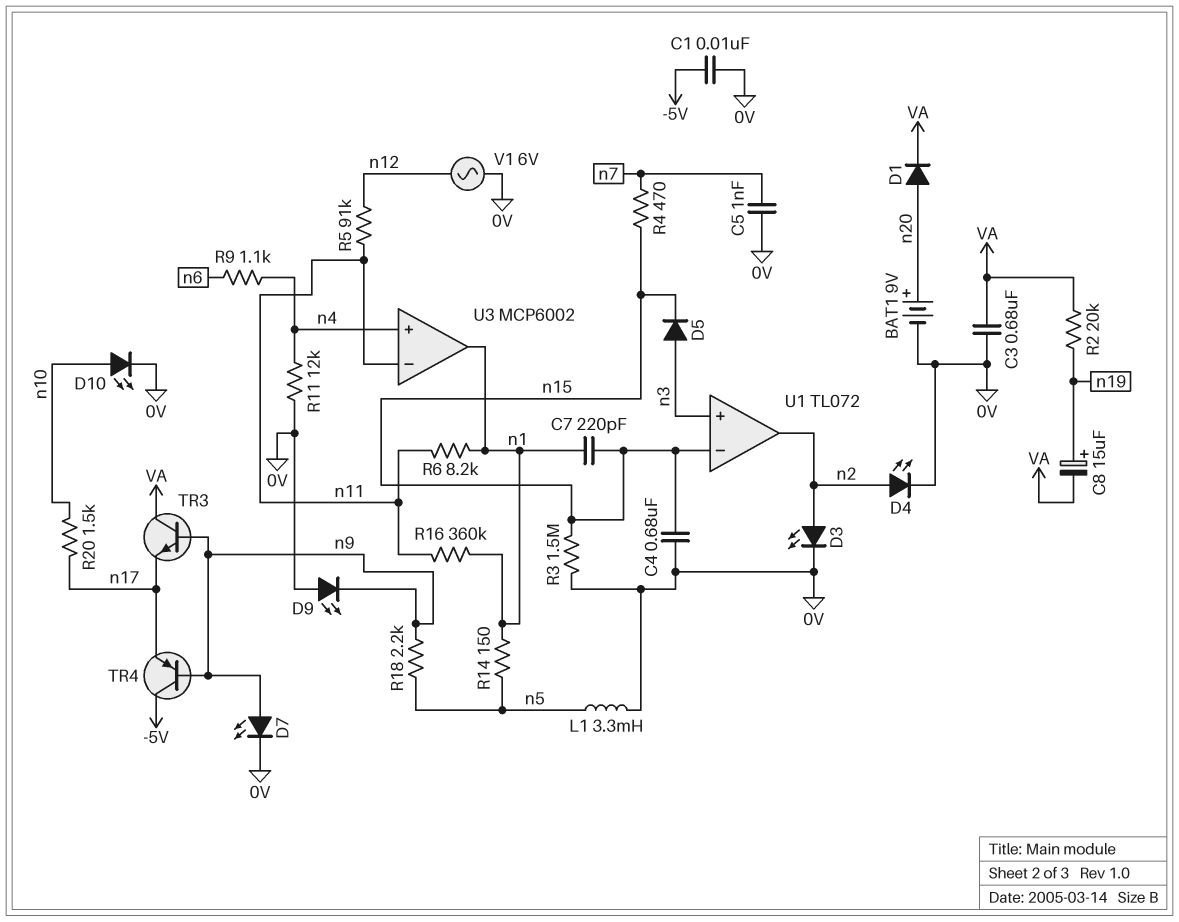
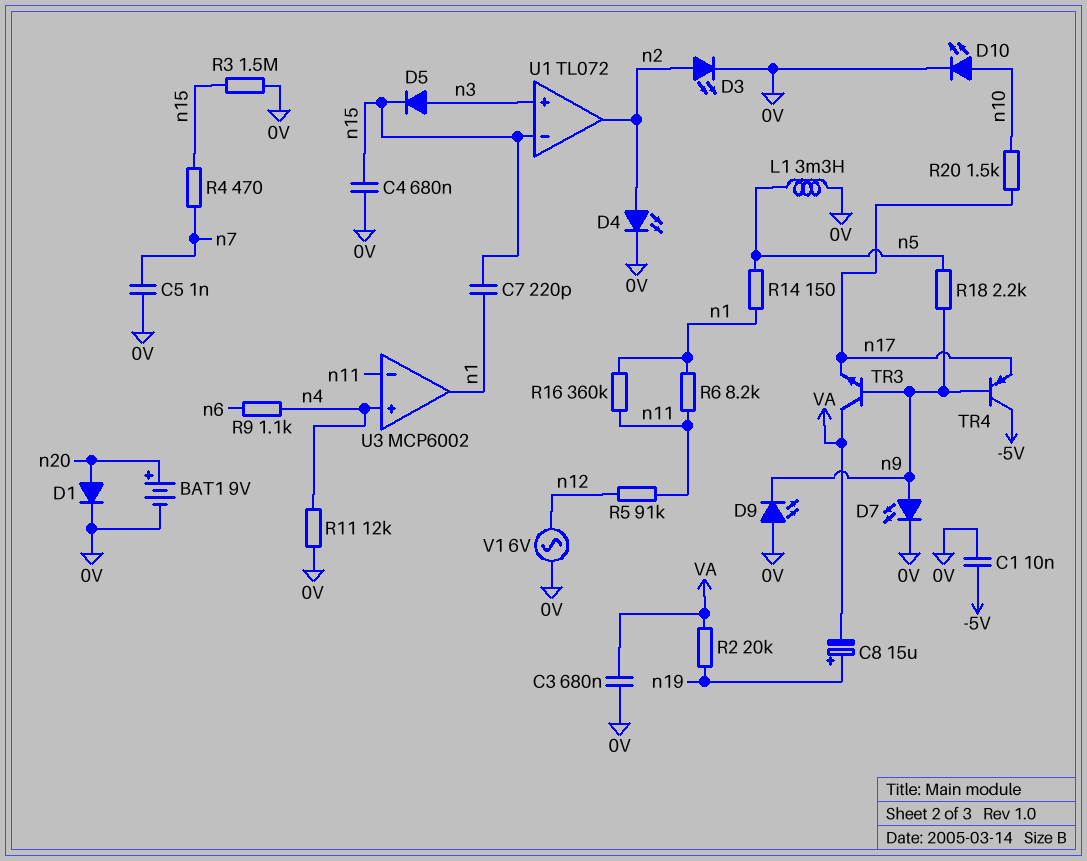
D1: diode (A n20, K VA) -> diode (A n20, K 0V)

